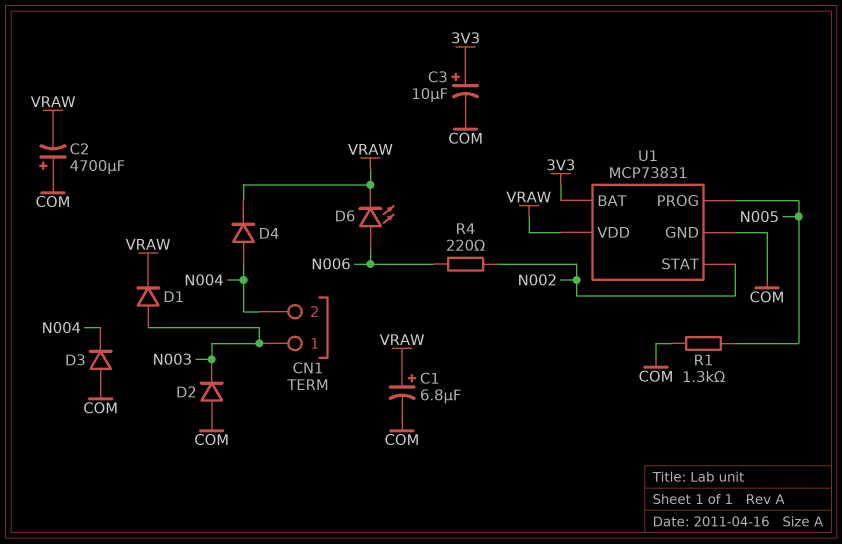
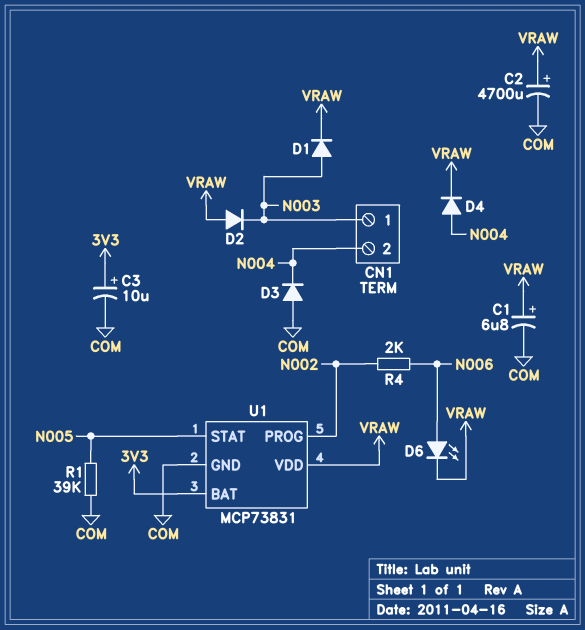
C2: 4700uF (plus COM, minus VRAW) -> 4700uF (plus VRAW, minus COM)
D2: diode (A COM, K N003) -> diode (A VRAW, K N003)
R1: 1.3k (COM, N005) -> 39k (COM, N005)
R4: 220 (N002, N006) -> 2k (N002, N006)
U1 pin PROG: N005 -> N002
U1 pin STAT: N002 -> N005

